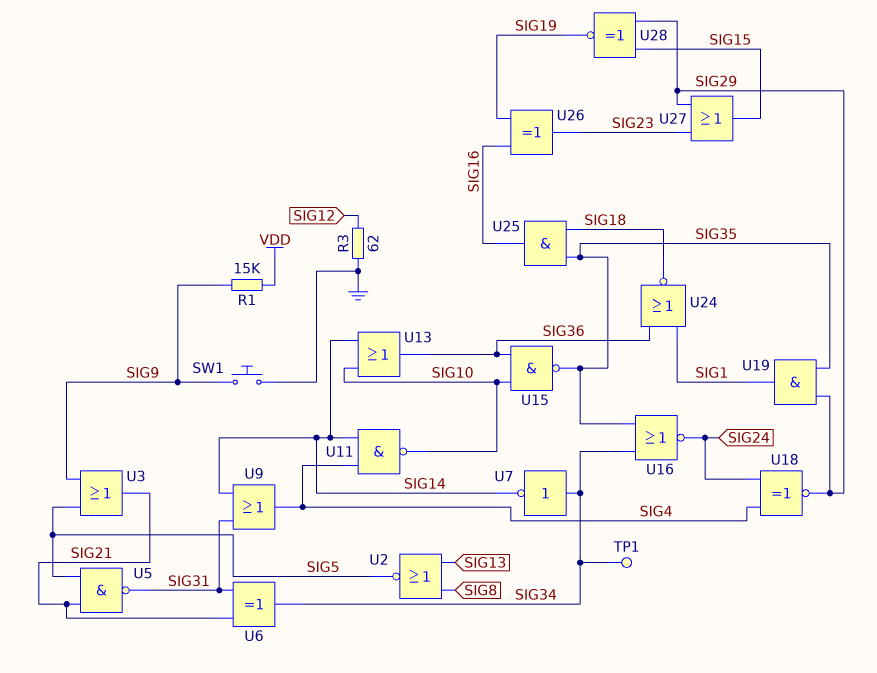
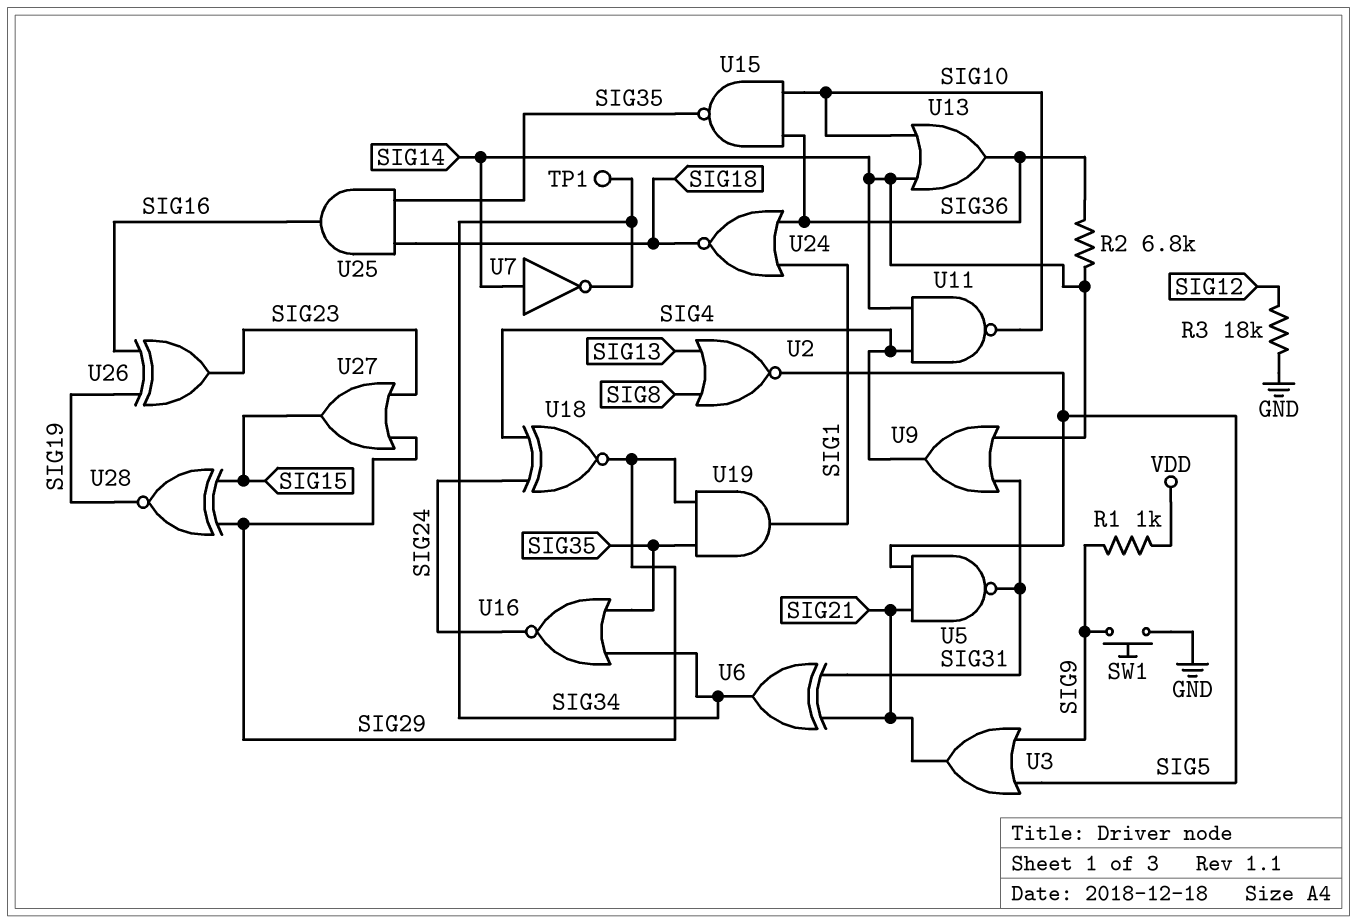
R1: 15k (SIG9, VDD) -> 1k (SIG9, VDD)
R2: none -> 6.8k (SIG14, SIG36)
R3: 62 (GND, SIG12) -> 18k (GND, SIG12)
U7: NOT (in SIG34, out SIG14) -> NOT (in SIG14, out SIG34)

